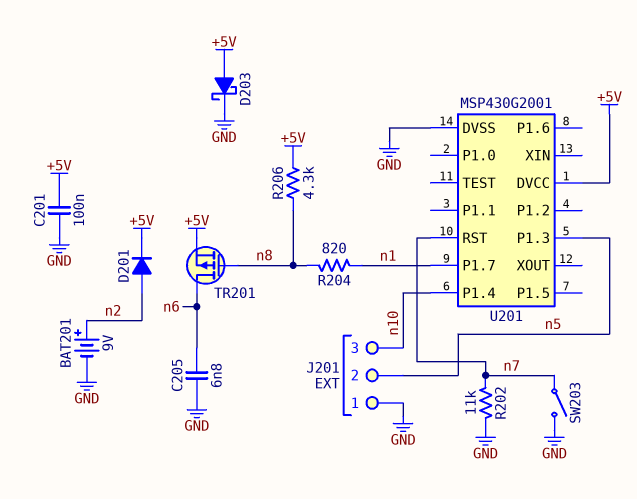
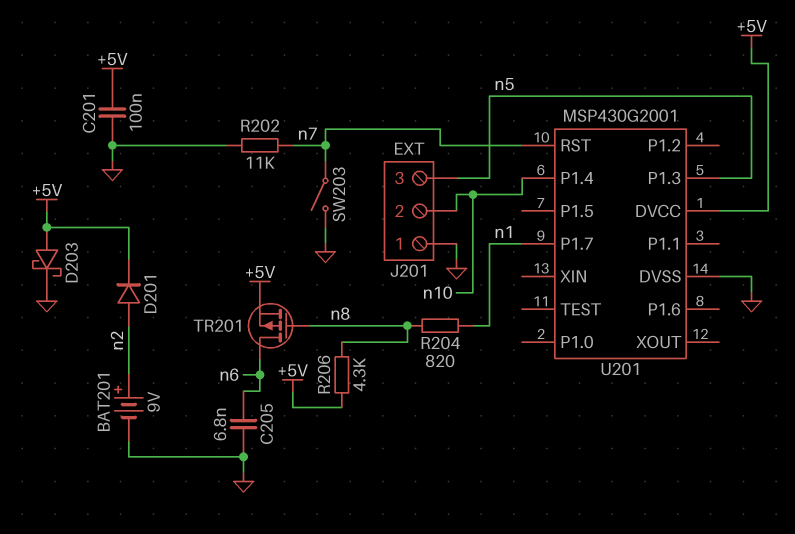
J201 pin 2: n5 -> n10
J201 pin 3: n10 -> n5

